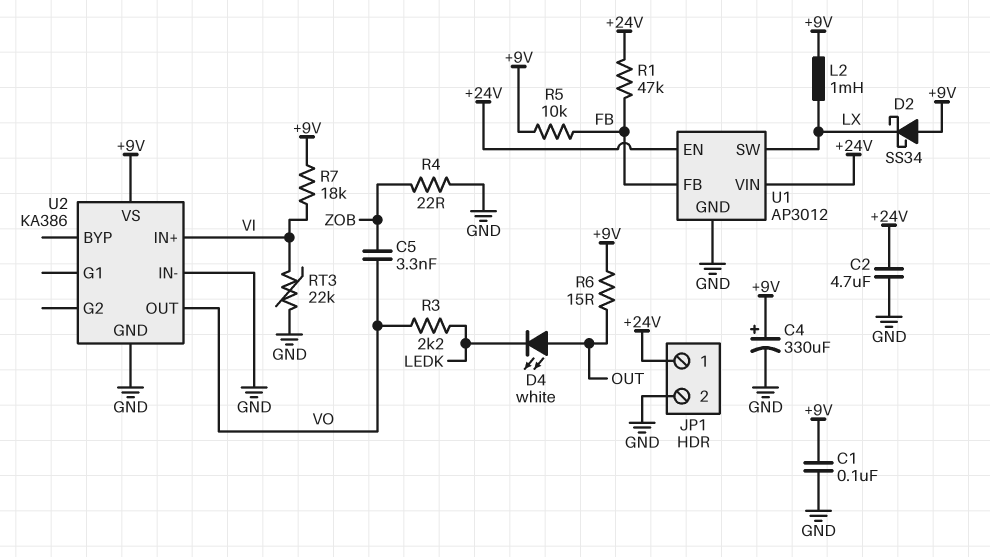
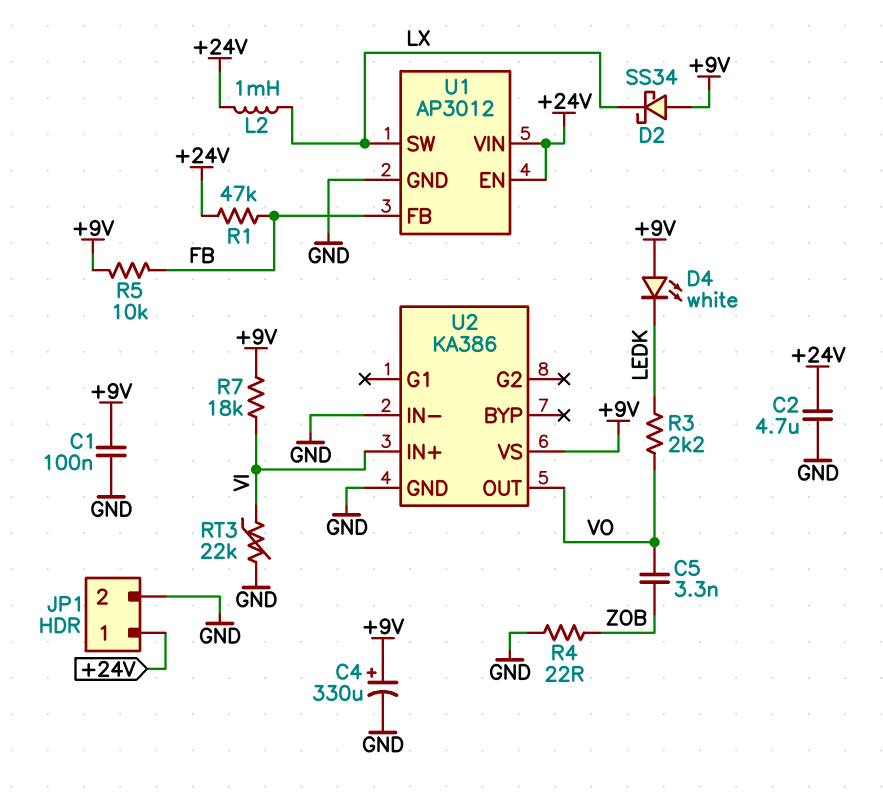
D4: LED white (A OUT, K LEDK) -> LED white (A +9V, K LEDK)
L2: 1mH (+9V, LX) -> 1mH (+24V, LX)
R6: 15 (+9V, OUT) -> none

